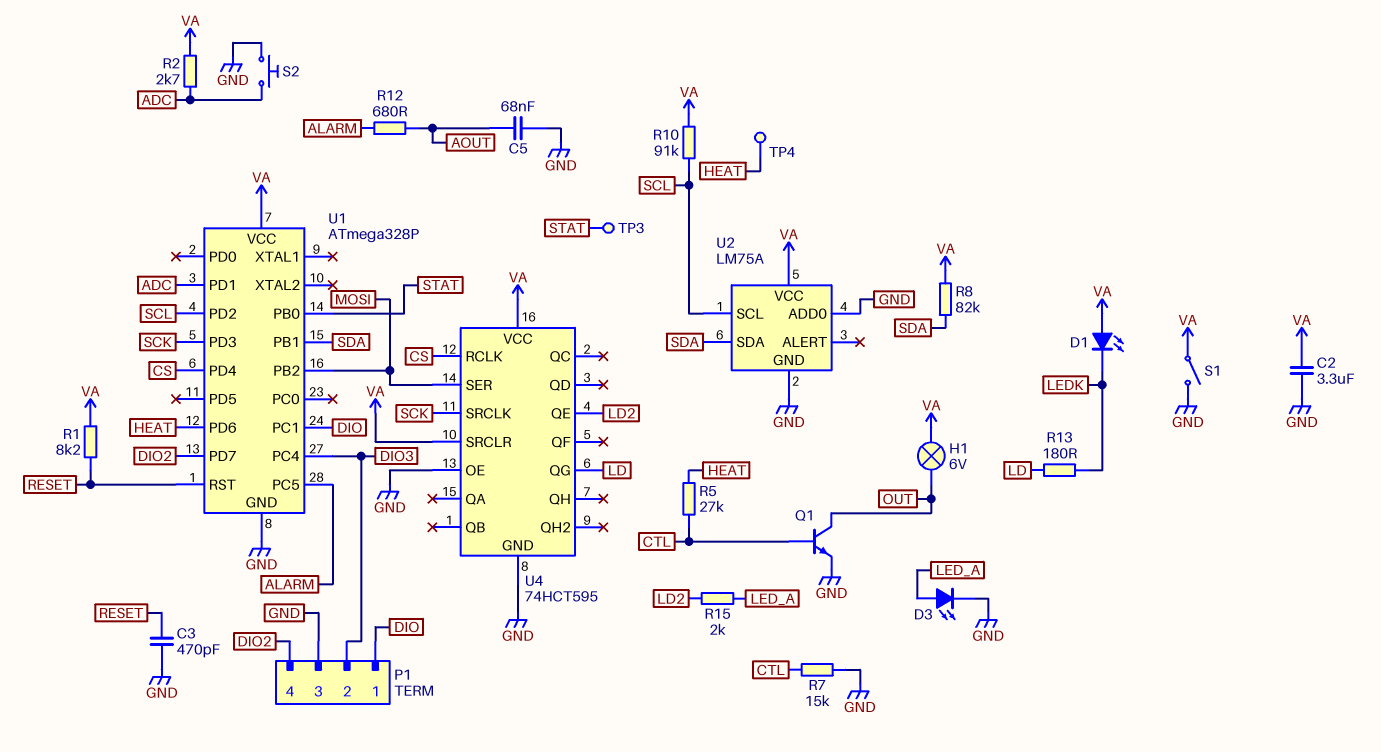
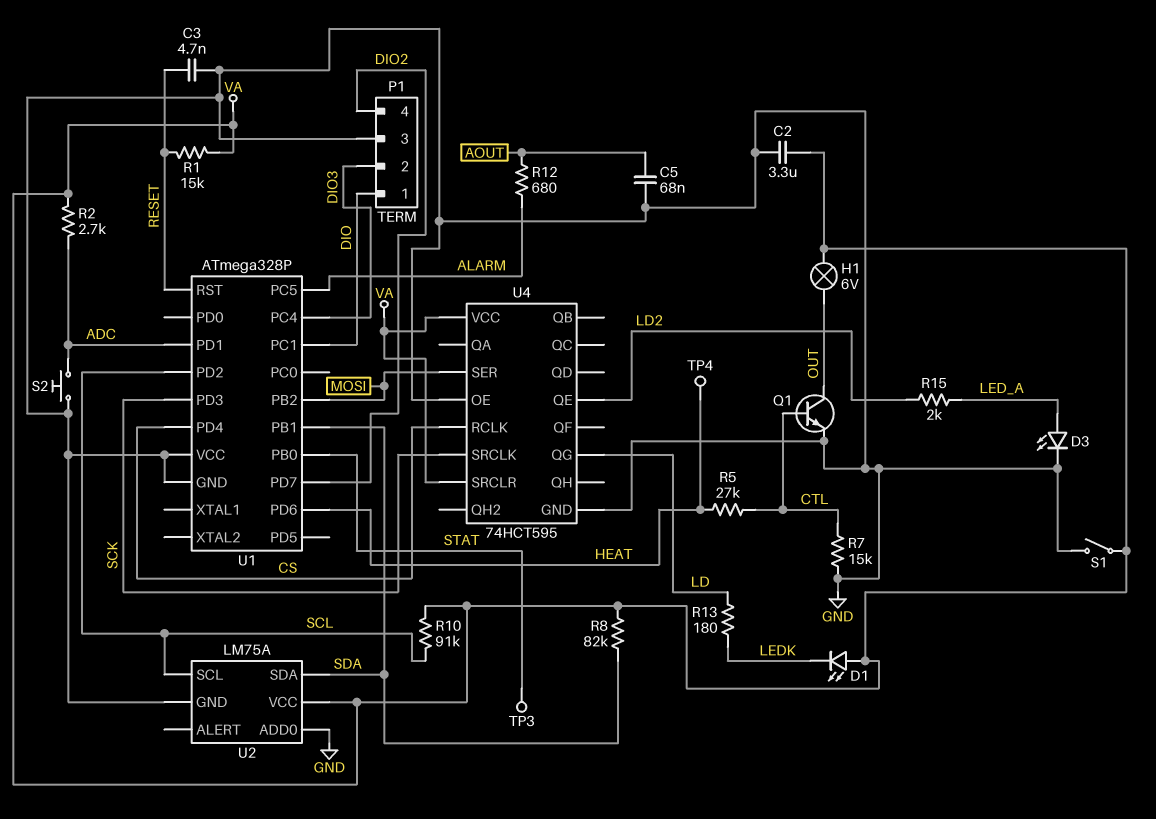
C3: 470pF (GND, RESET) -> 4.7nF (GND, RESET)
R1: 8.2k (RESET, VA) -> 15k (RESET, VA)
U1 pin VCC: VA -> GND

